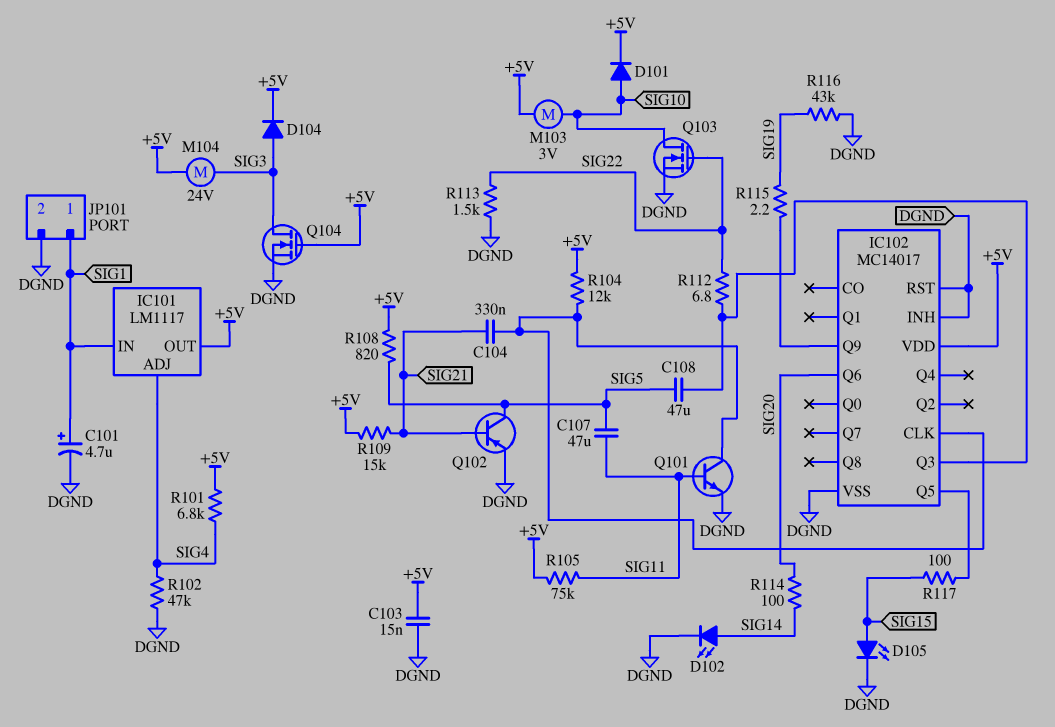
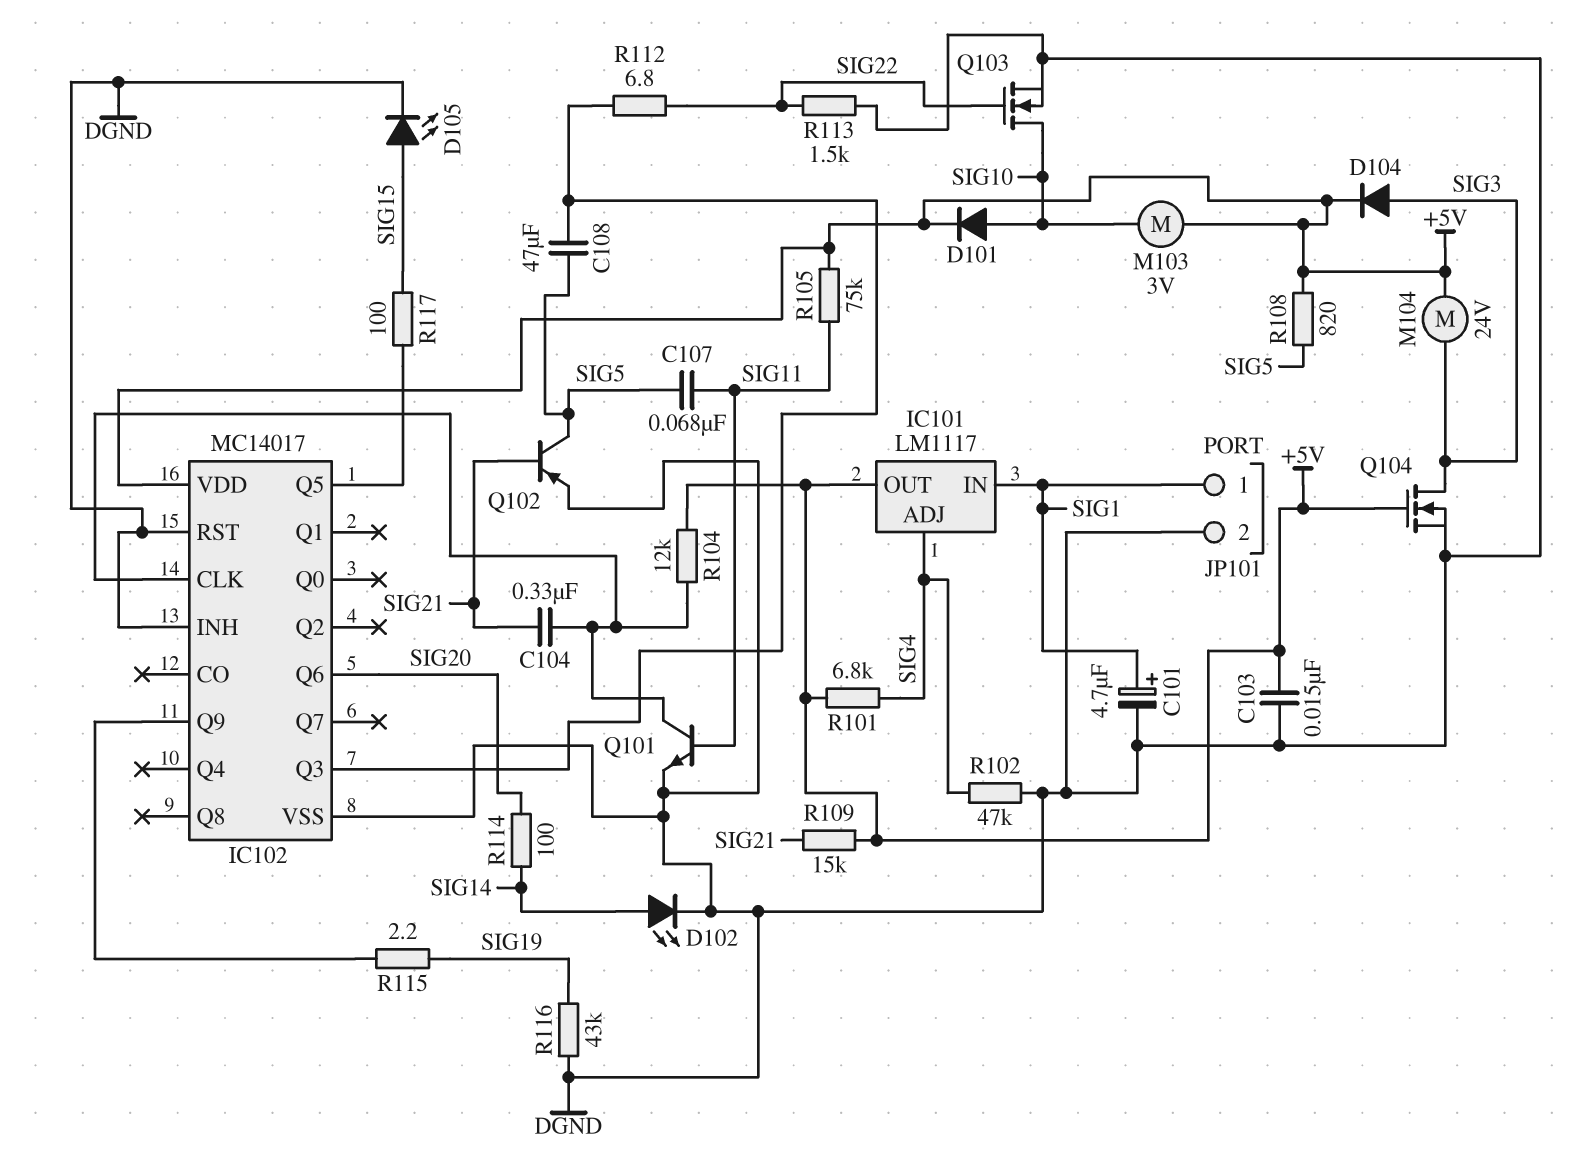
C107: 47uF (SIG5, SIG11) -> 68nF (SIG5, SIG11)

